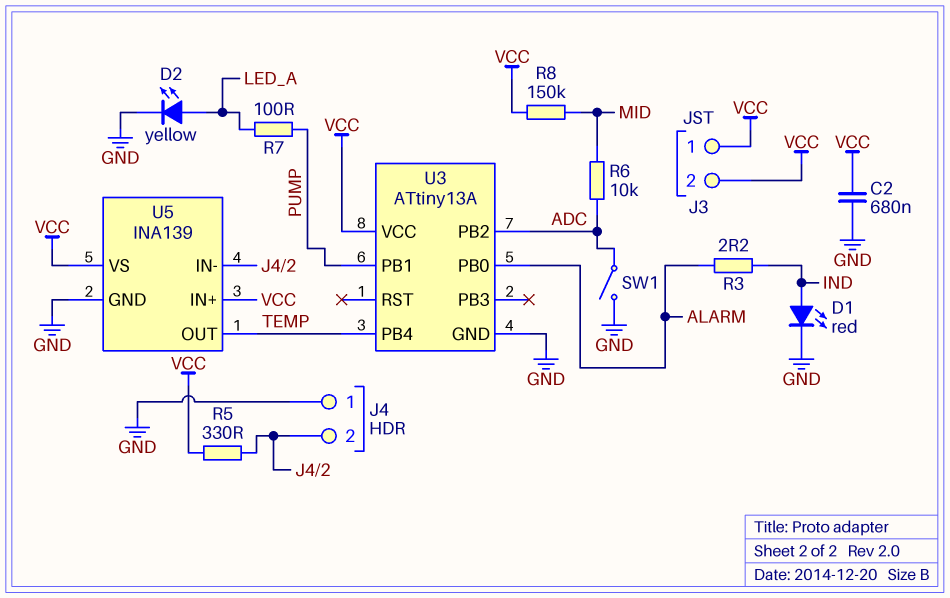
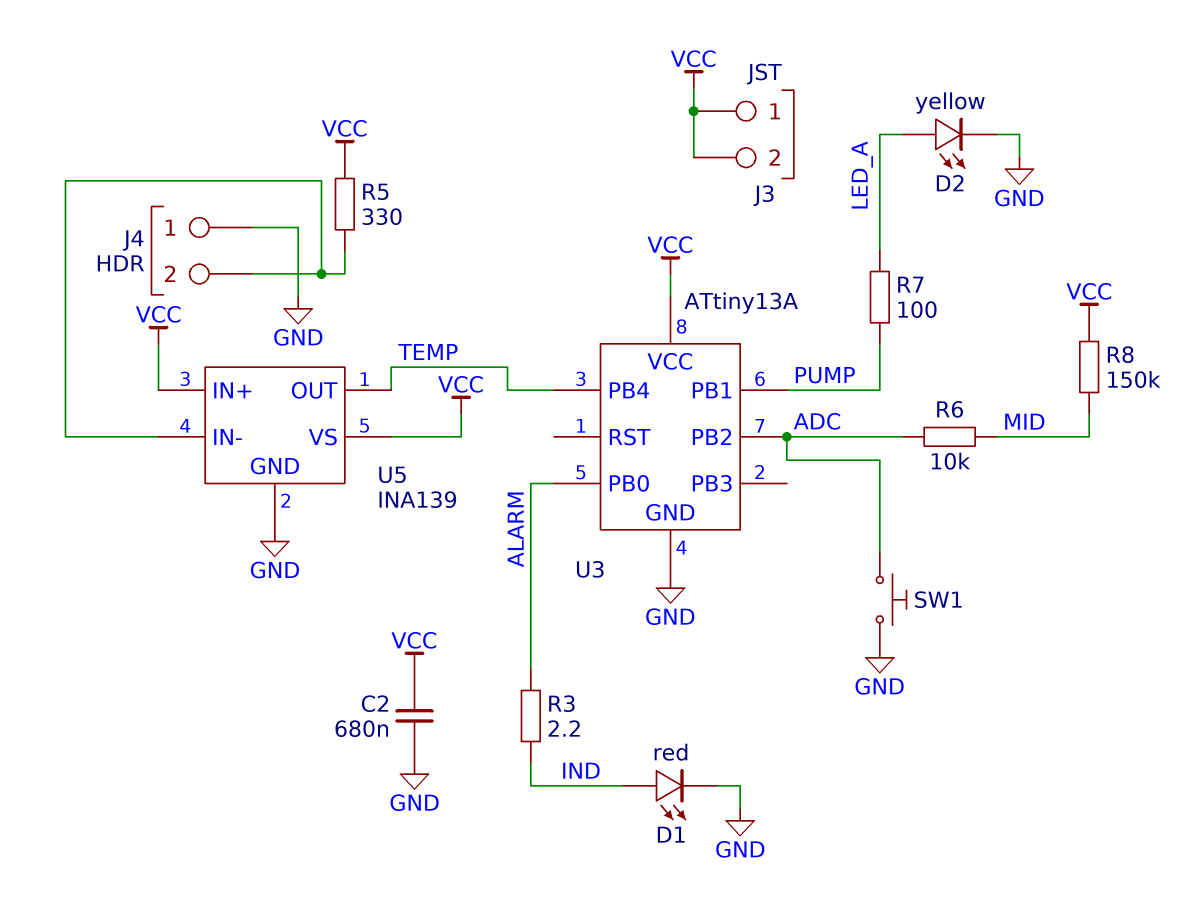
SW1: switch (ADC, GND) -> button (ADC, GND)

